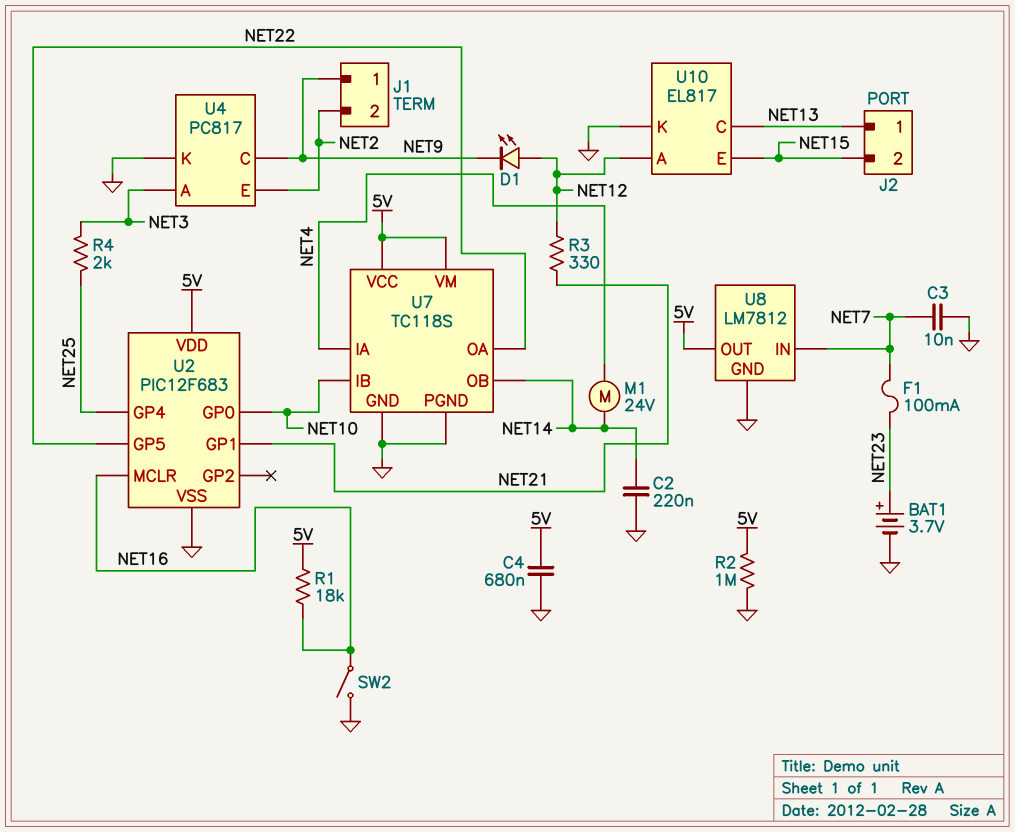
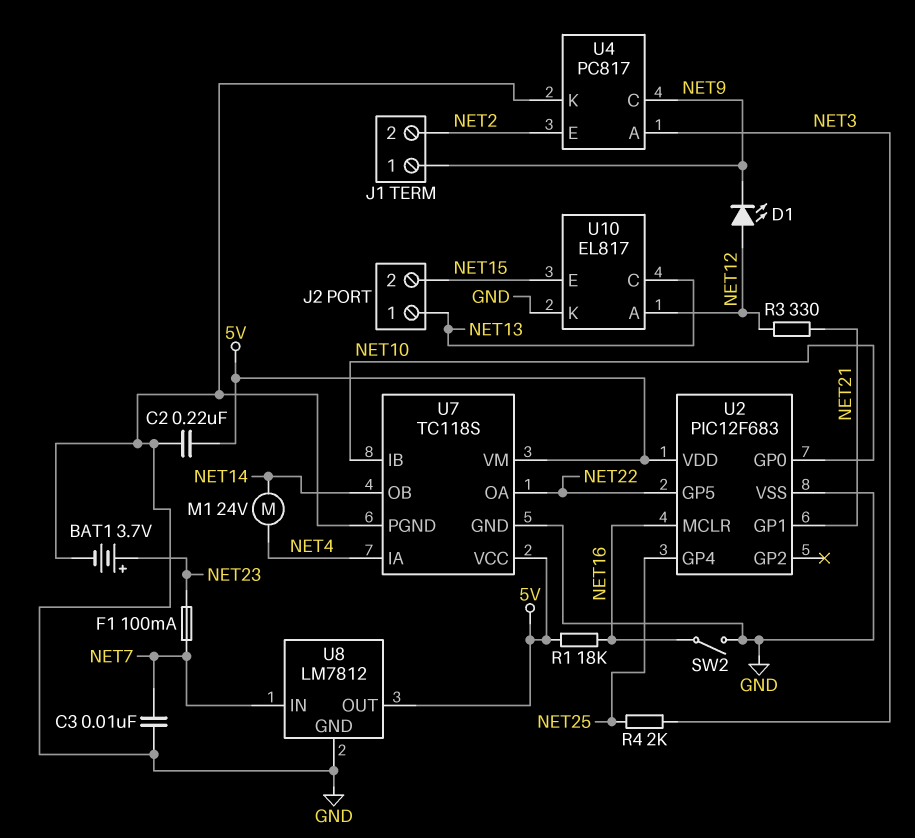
C2: 220nF (GND, NET14) -> 220nF (5V, GND)
C4: 680nF (5V, GND) -> none
R2: 1M (5V, GND) -> none

